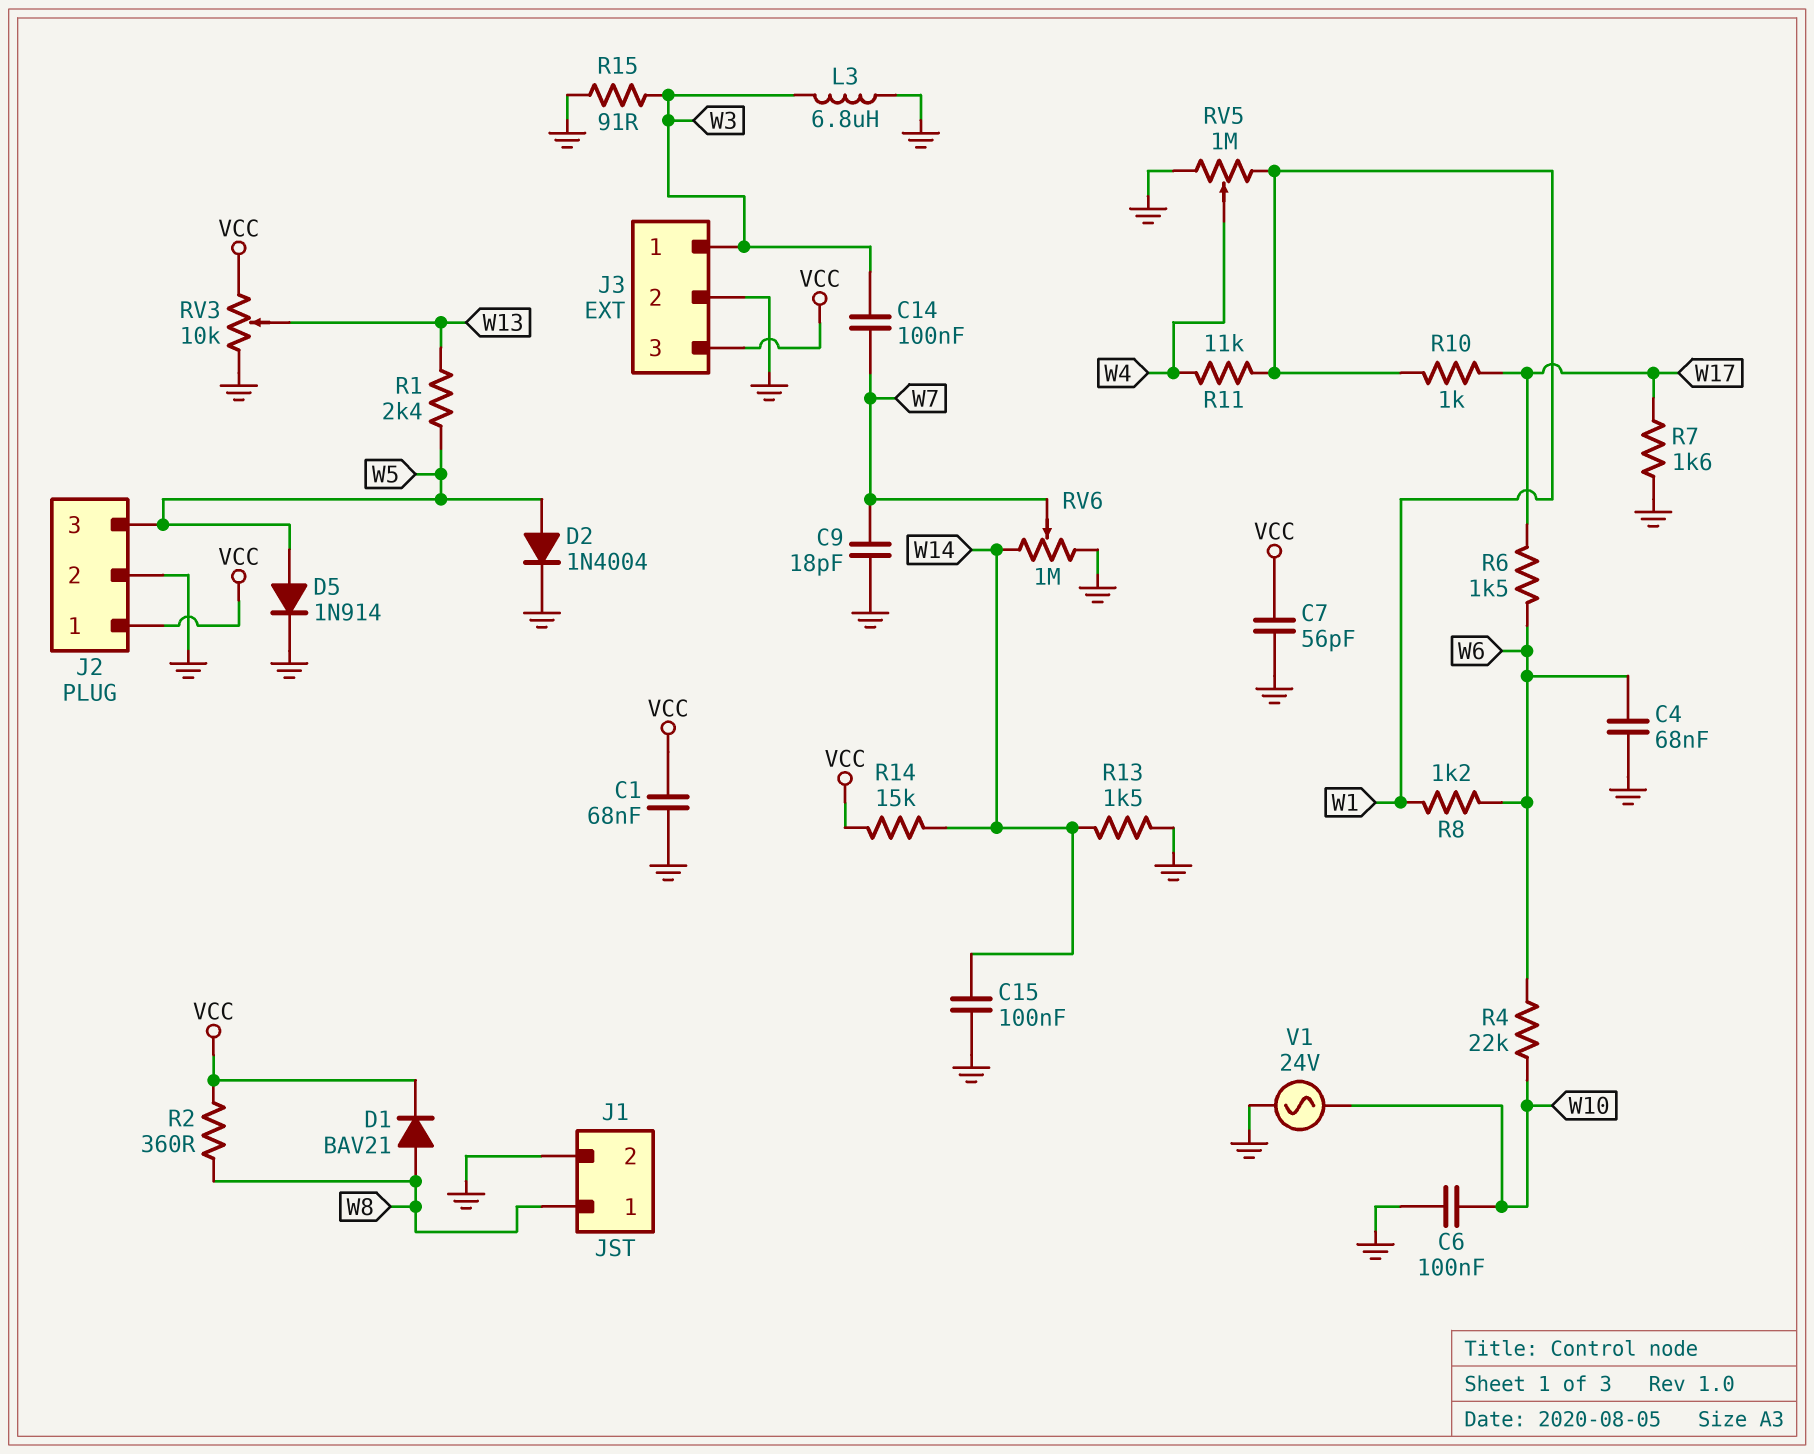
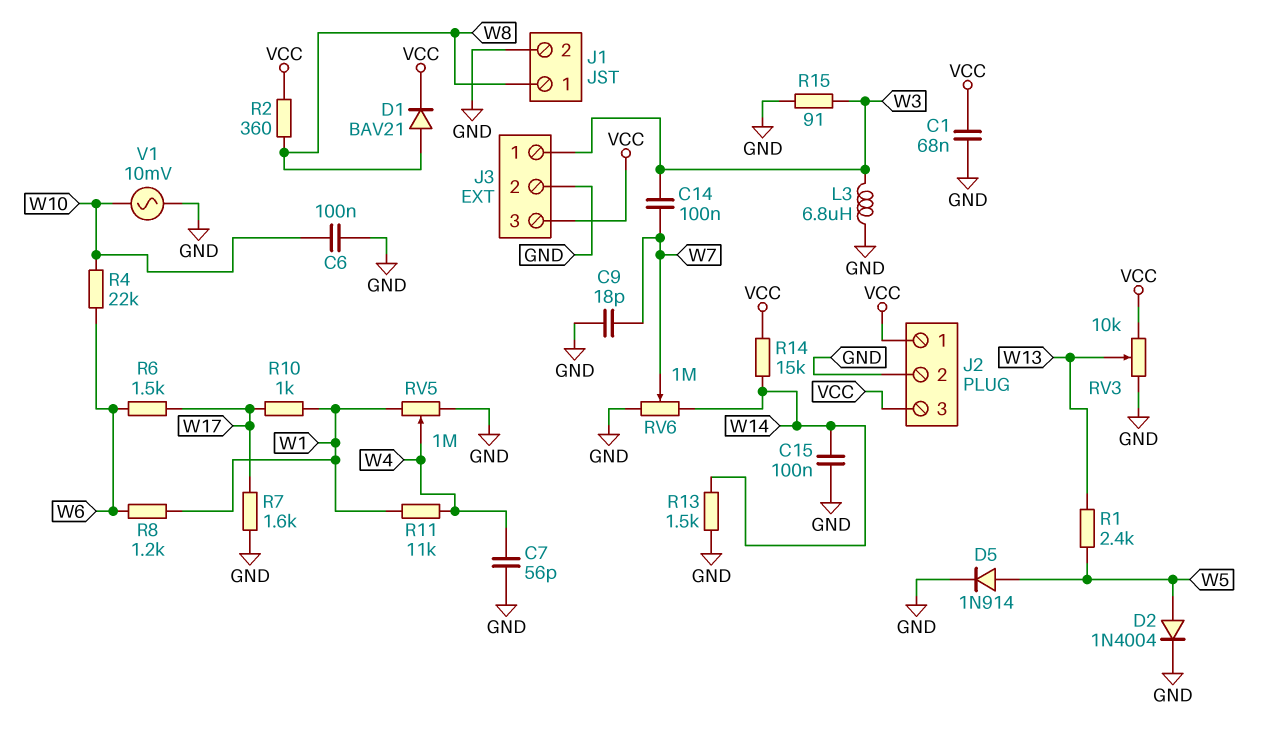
C4: 68nF (GND, W6) -> none
C7: 56pF (GND, VCC) -> 56pF (GND, W4)
J2 pin 3: W5 -> VCC
V1: AC 24V (GND, W10) -> AC 10mV (GND, W10)

